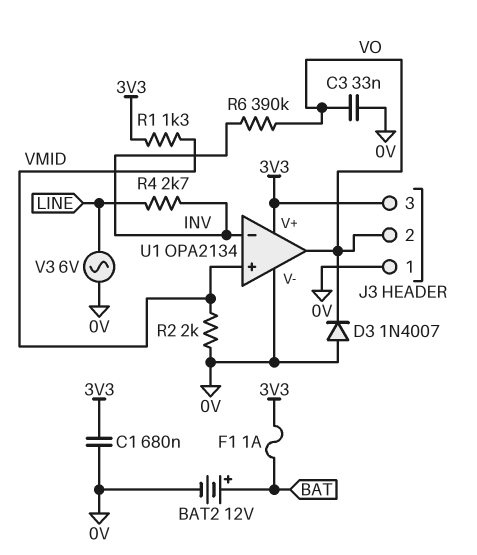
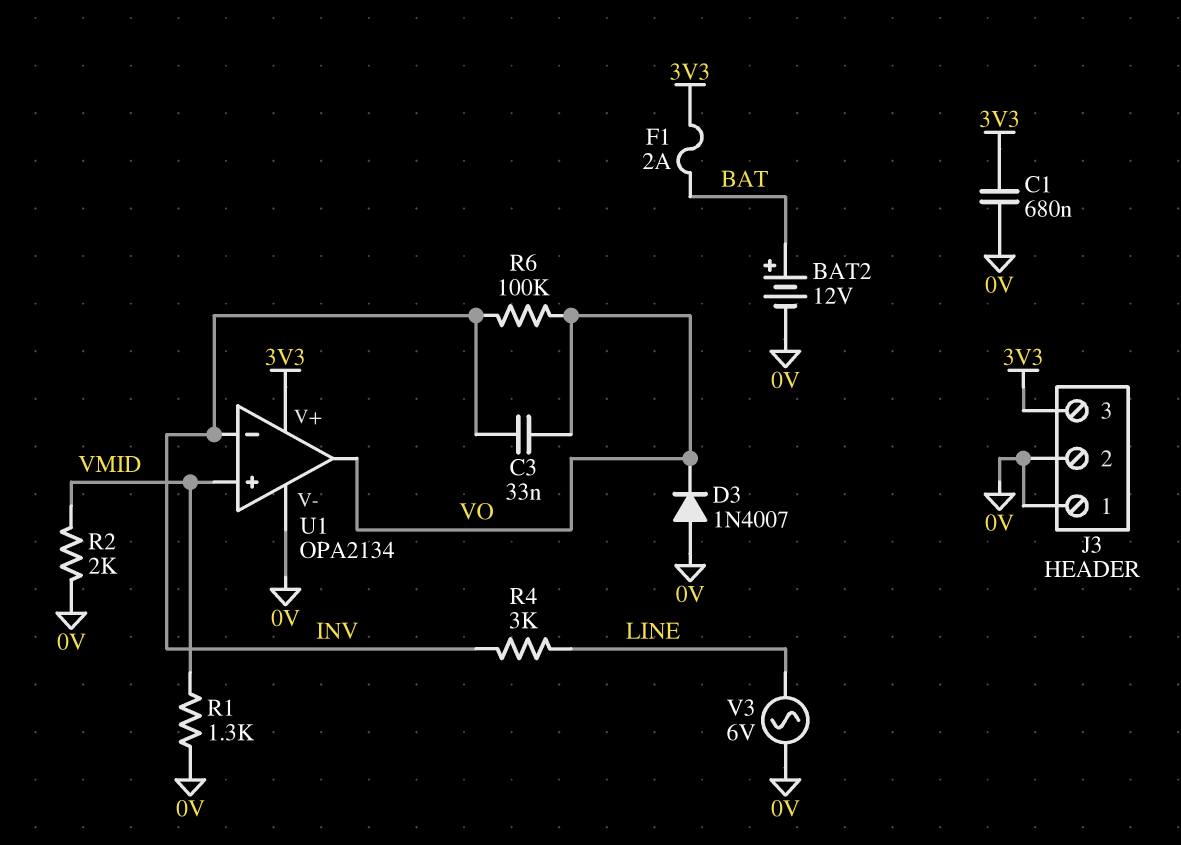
C3: 33nF (0V, VO) -> 33nF (INV, VO)
F1: 1A (3V3, BAT) -> 2A (3V3, BAT)
J3 pin 2: VO -> 0V
R1: 1.3k (3V3, VMID) -> 1.3k (0V, VMID)
R4: 2.7k (INV, LINE) -> 3k (INV, LINE)
R6: 390k (INV, VO) -> 100k (INV, VO)

